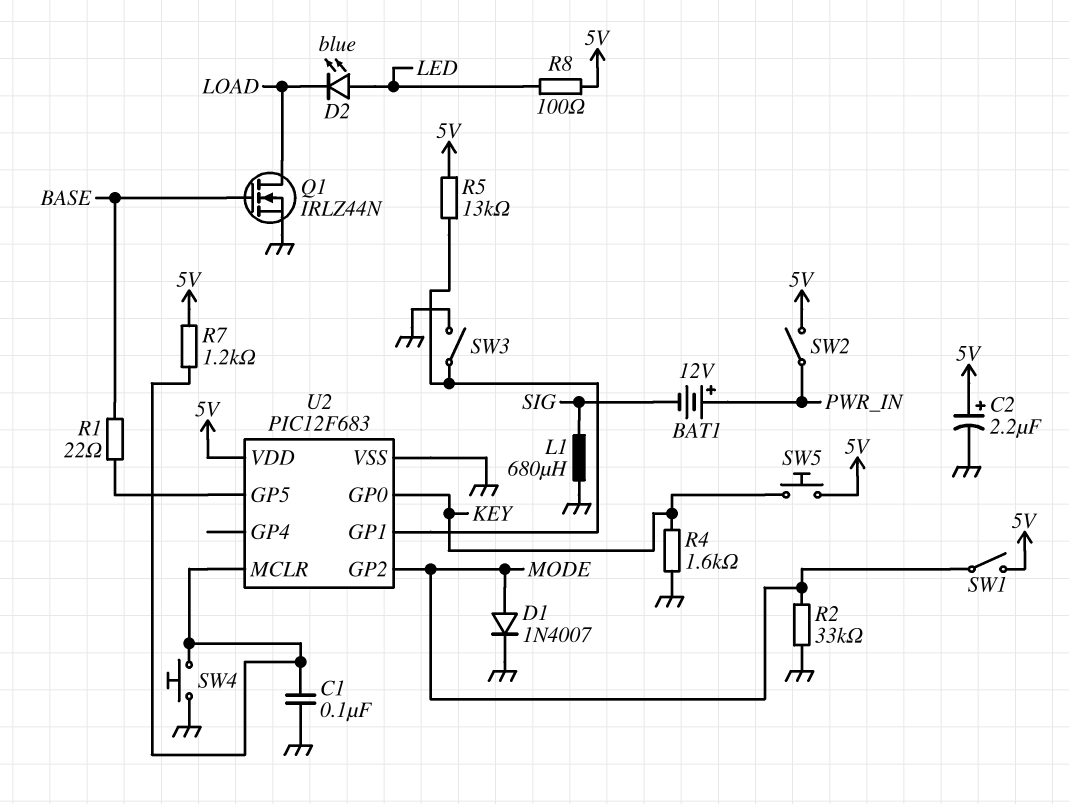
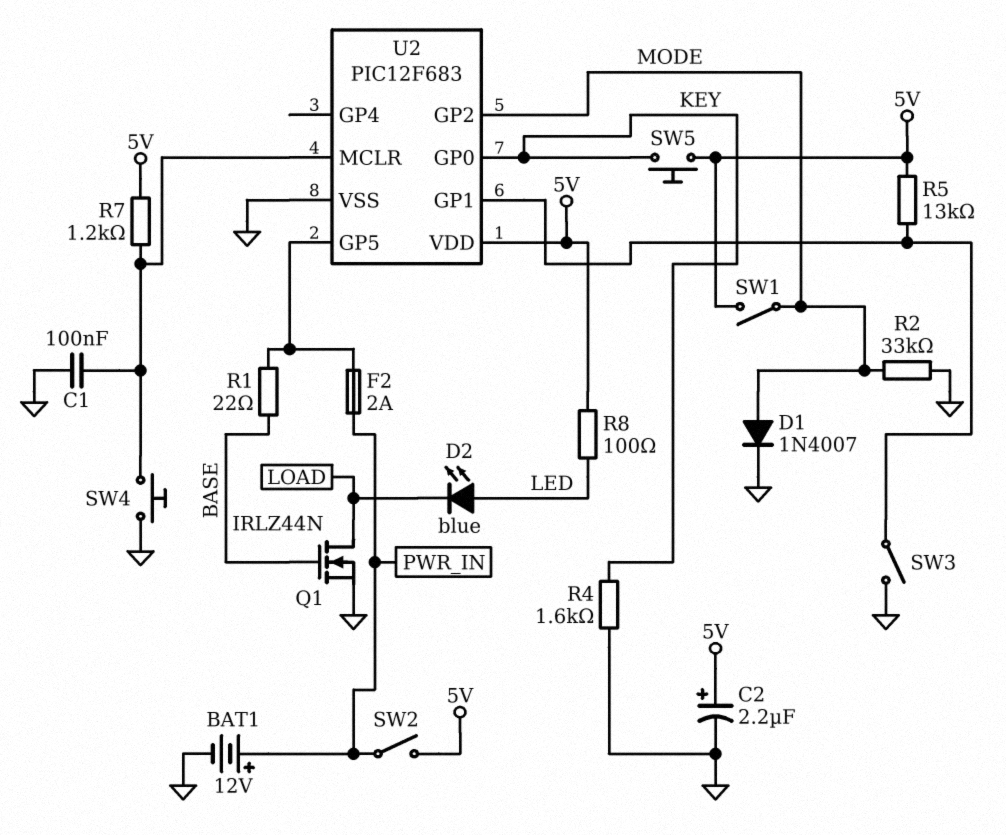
BAT1: 12V (plus PWR_IN, minus SIG) -> 12V (plus PWR_IN, minus GND)
F2: none -> 2A (PWR_IN, U2/GP5)
L1: 680uH (GND, SIG) -> none

